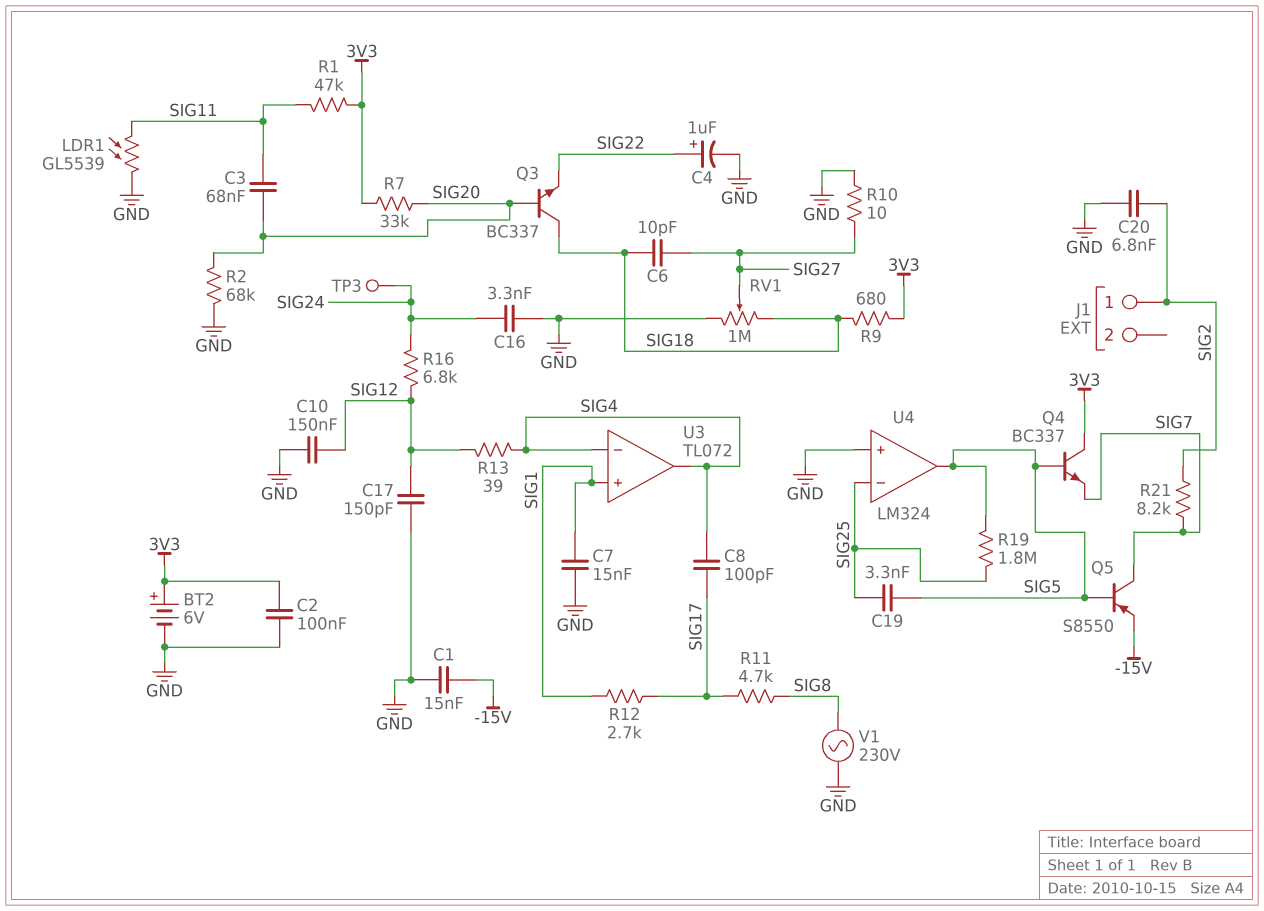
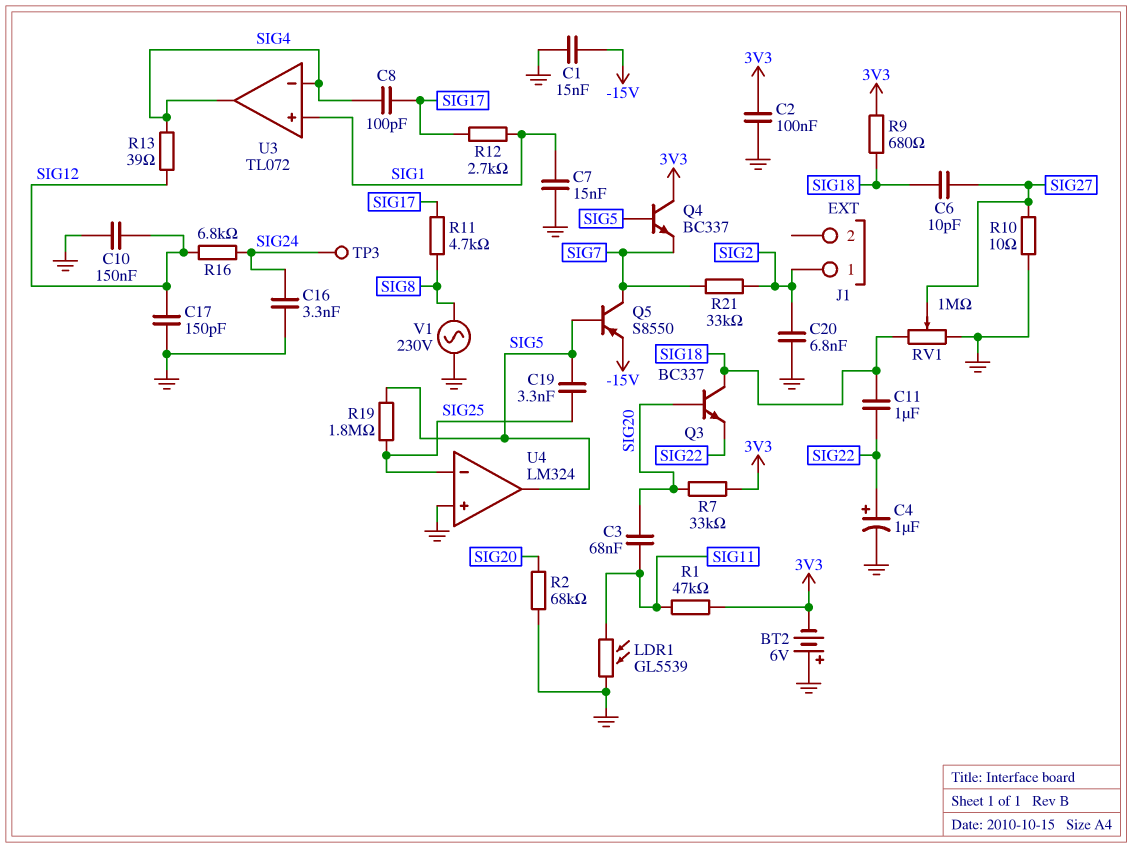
BT2: 6V (plus 3V3, minus GND) -> 6V (plus GND, minus 3V3)
C11: none -> 1uF (SIG18, SIG22)
R21: 8.2k (SIG2, SIG7) -> 33k (SIG2, SIG7)

